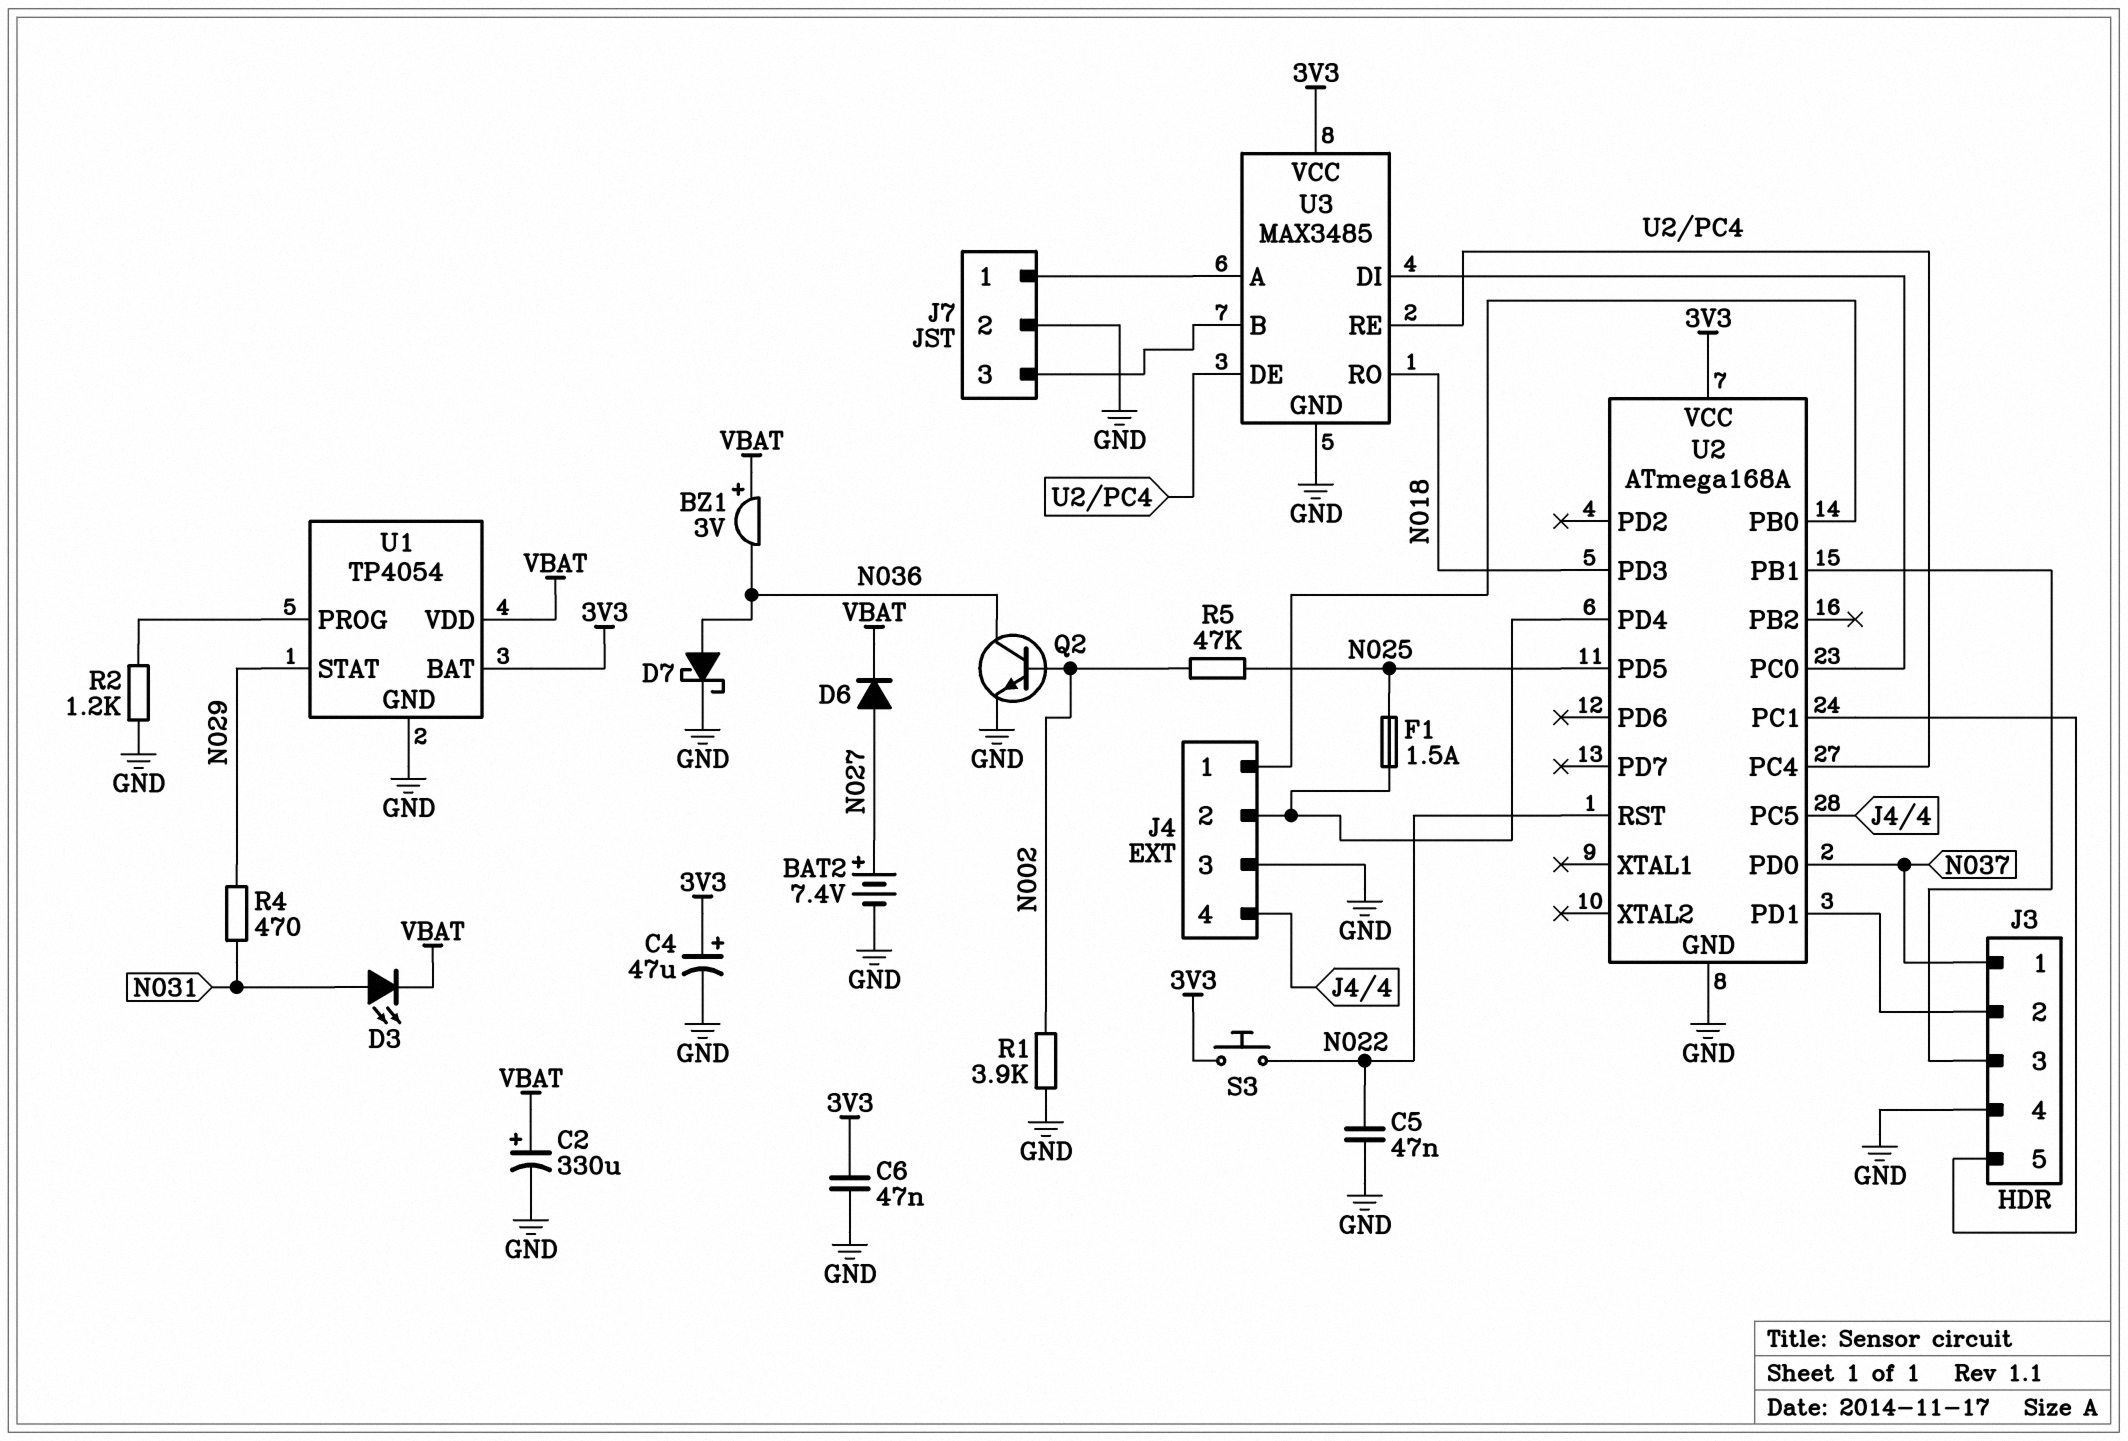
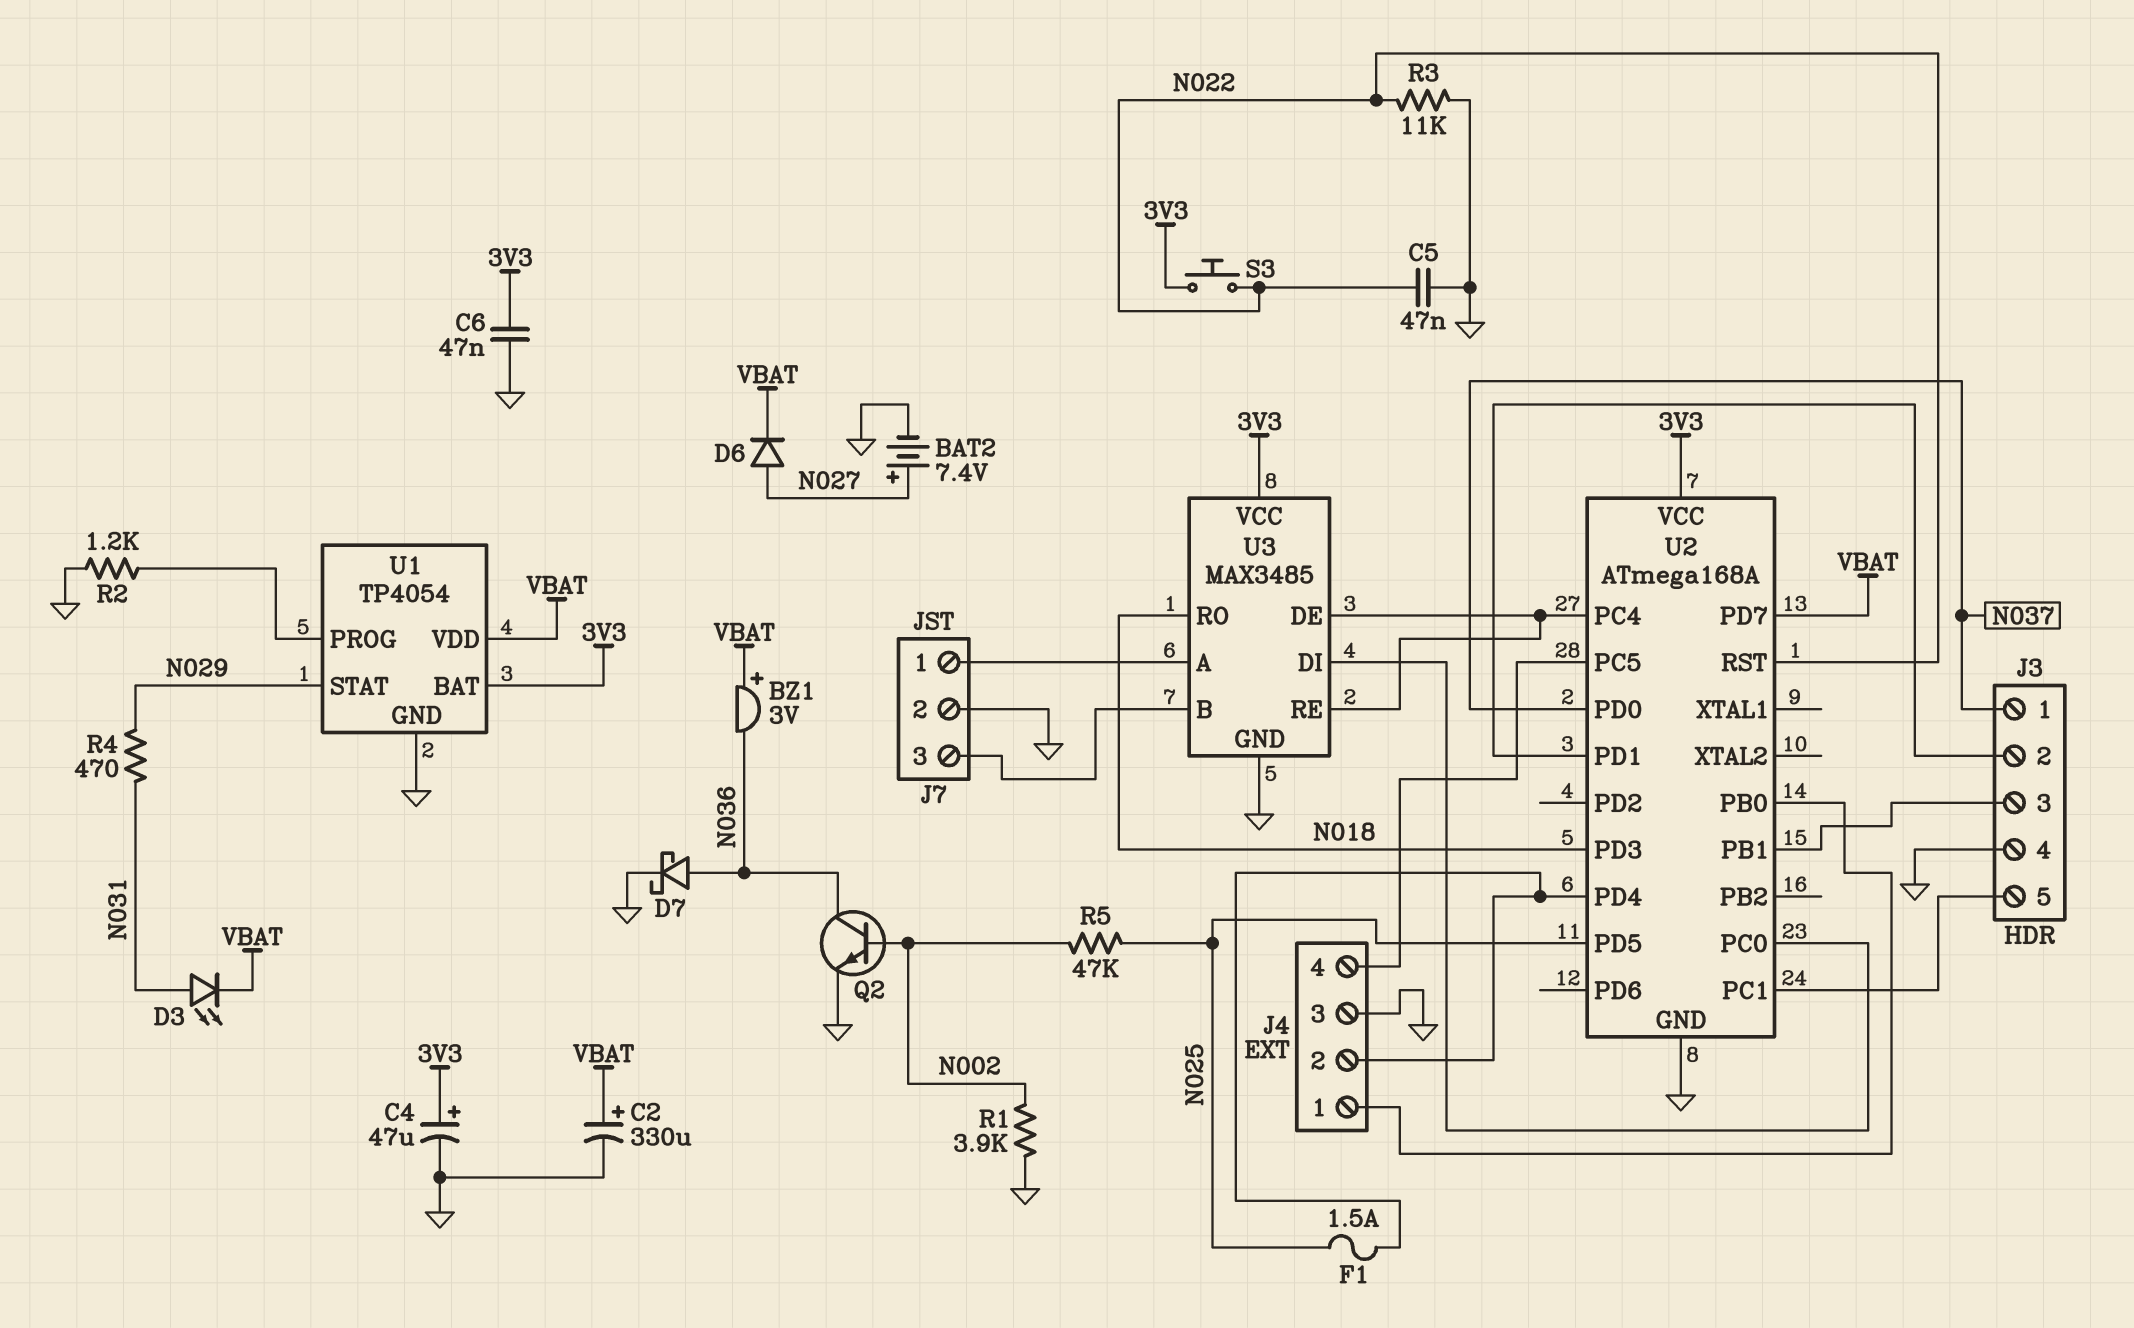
R3: none -> 11k (GND, N022)
U2 pin PD7: none -> VBAT

